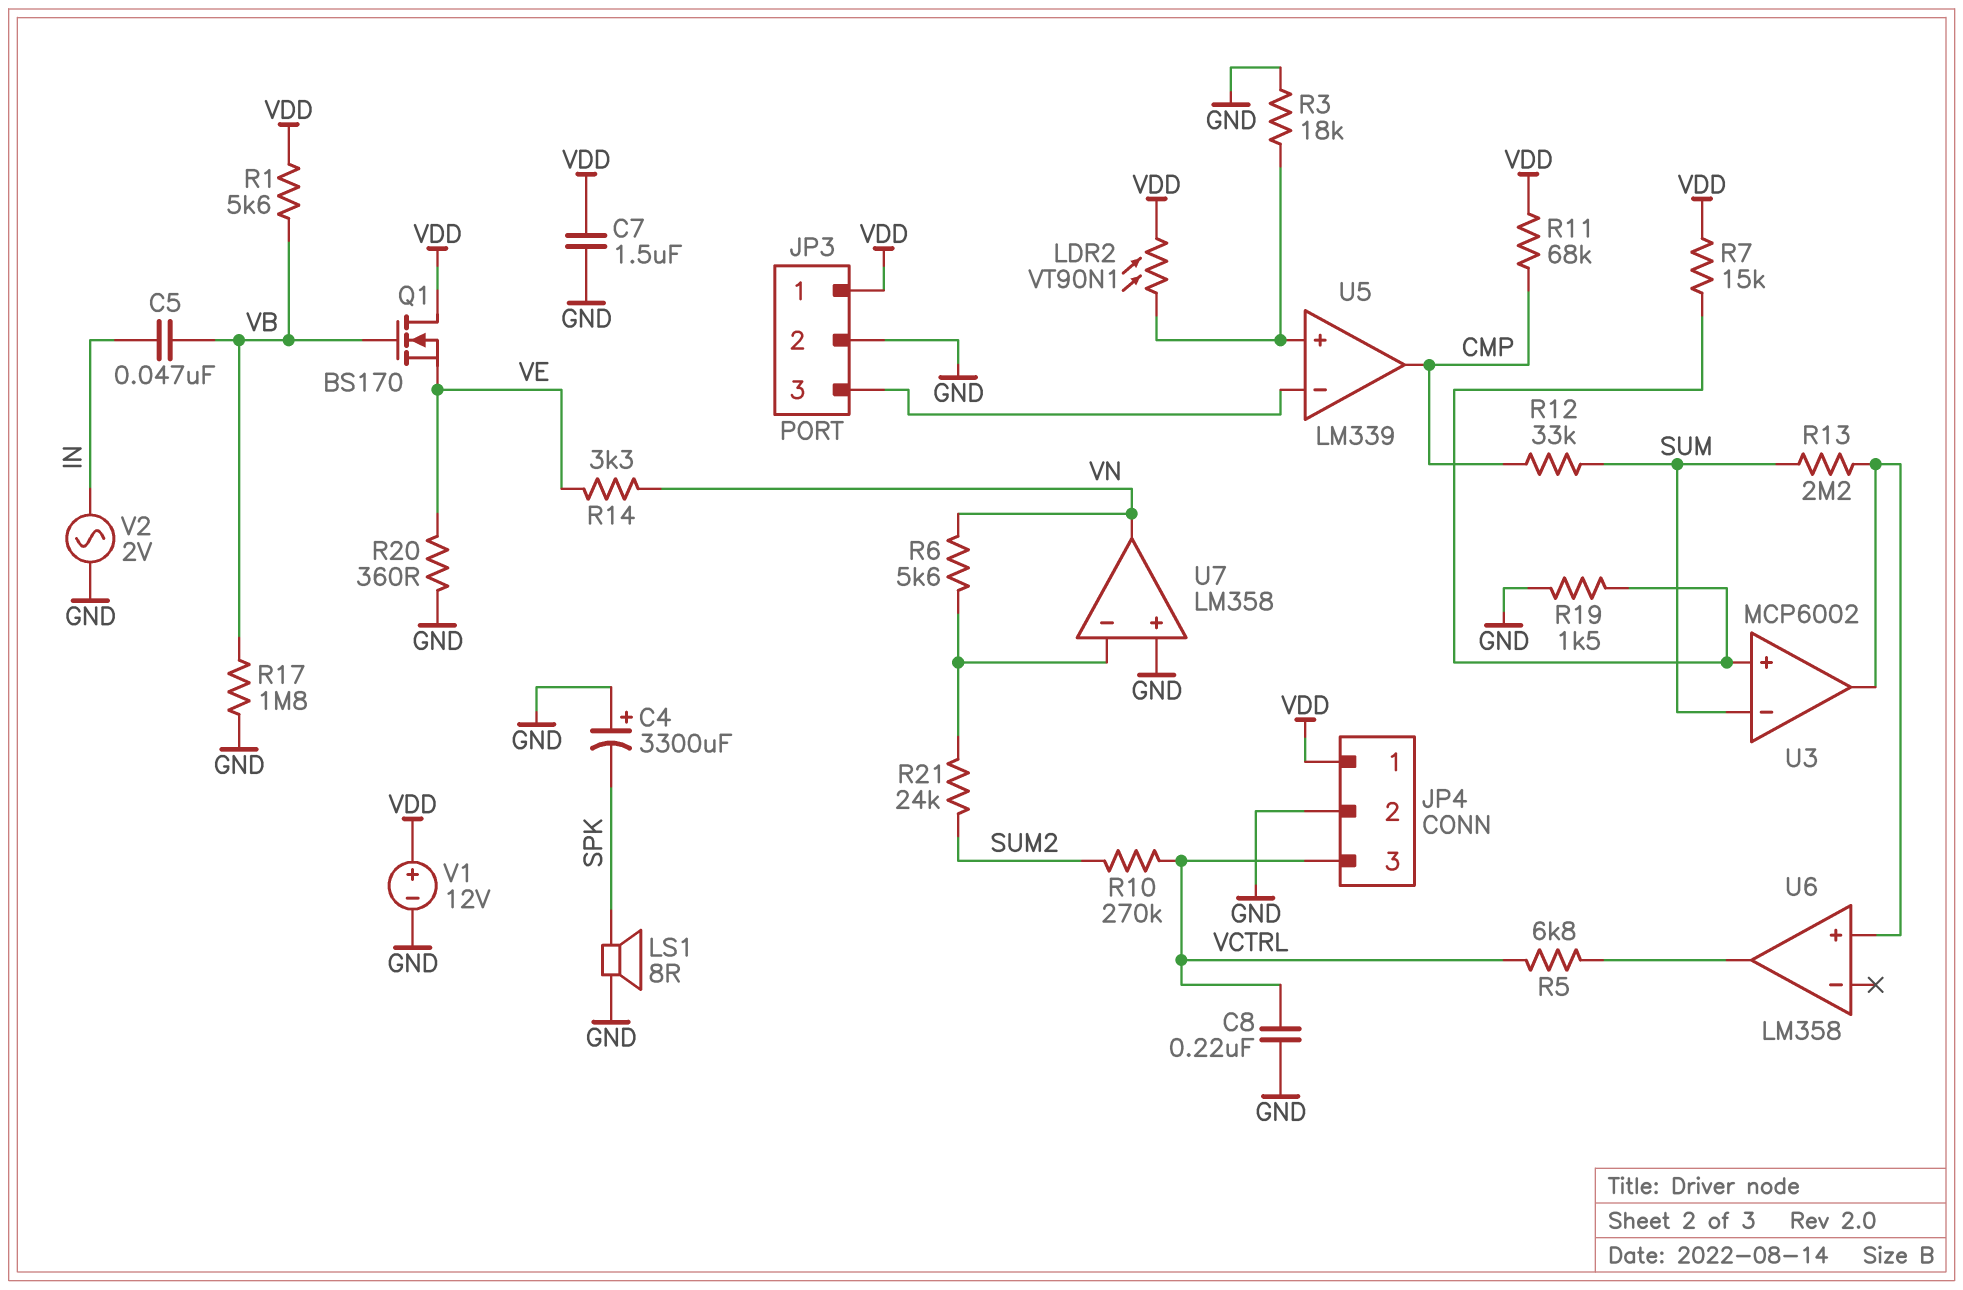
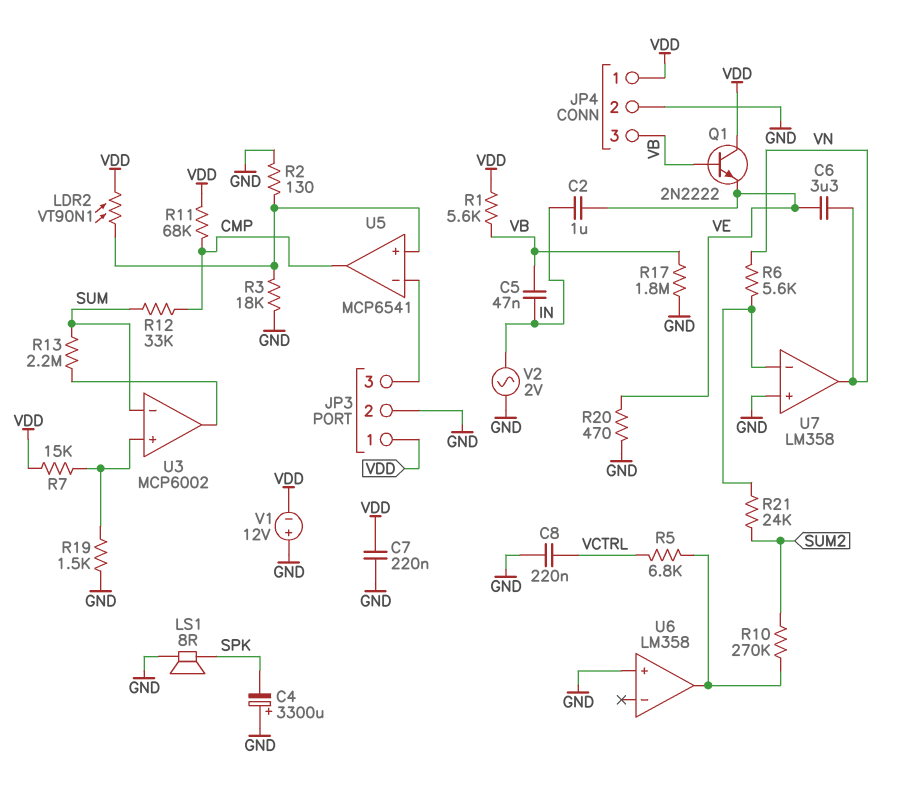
C2: none -> 1uF (IN, VE)
C6: none -> 3.3uF (VE, VN)
C7: 1.5uF (GND, VDD) -> 220nF (GND, VDD)
JP4 pin 3: VCTRL -> VB
Q1: NMOS BS170 (G VB, D VDD, S VE) -> NPN 2N2222 (B VB, C VDD, E VE)
R2: none -> 130 (GND, U5/in+)
R10: 270k (SUM2, VCTRL) -> 270k (SUM2, U6/out)
R14: 3.3k (VE, VN) -> none
R20: 360 (GND, VE) -> 470 (GND, VE)
U5: LM339 -> MCP6541
U6 pin in+: U3/out -> GND
V1: 12V (plus VDD, minus GND) -> 12V (plus GND, minus VDD)

